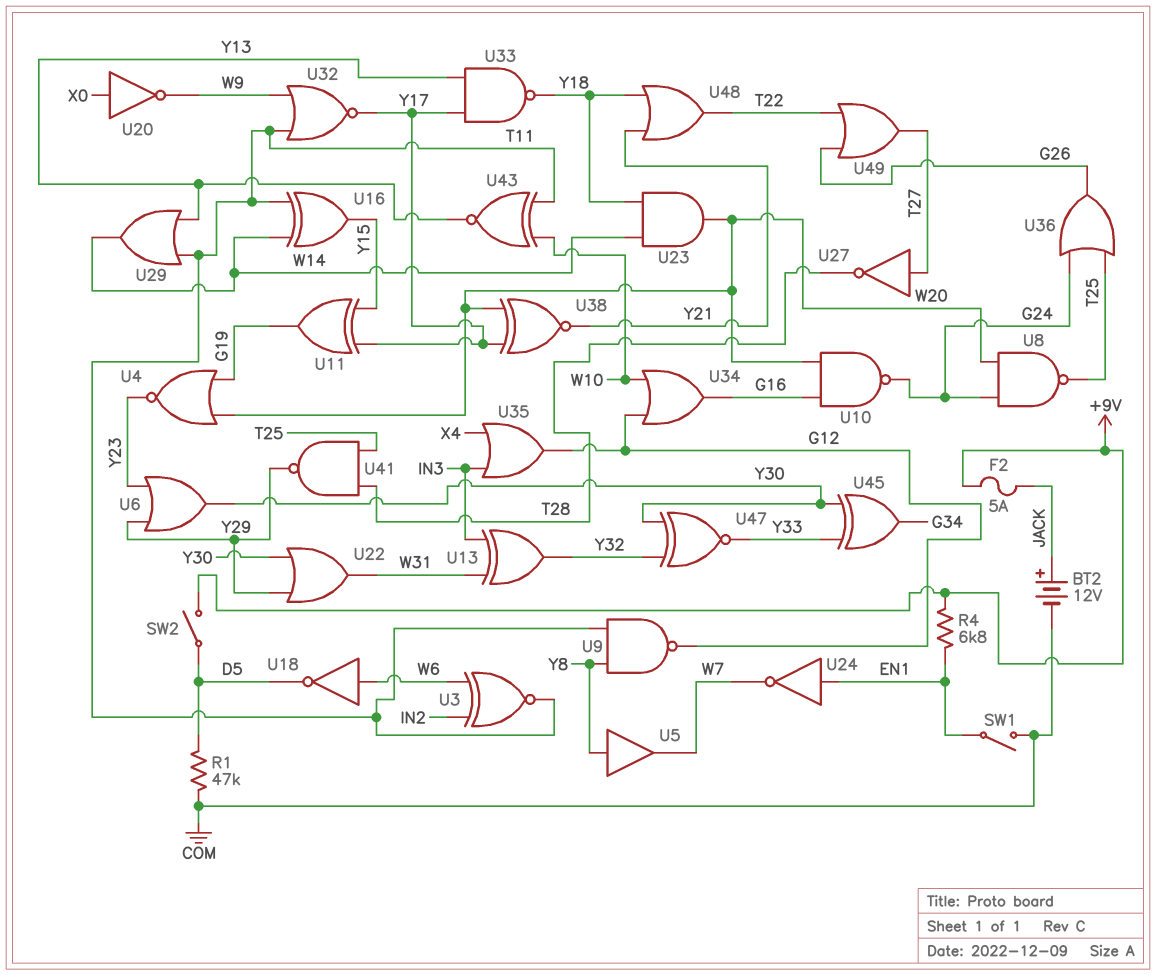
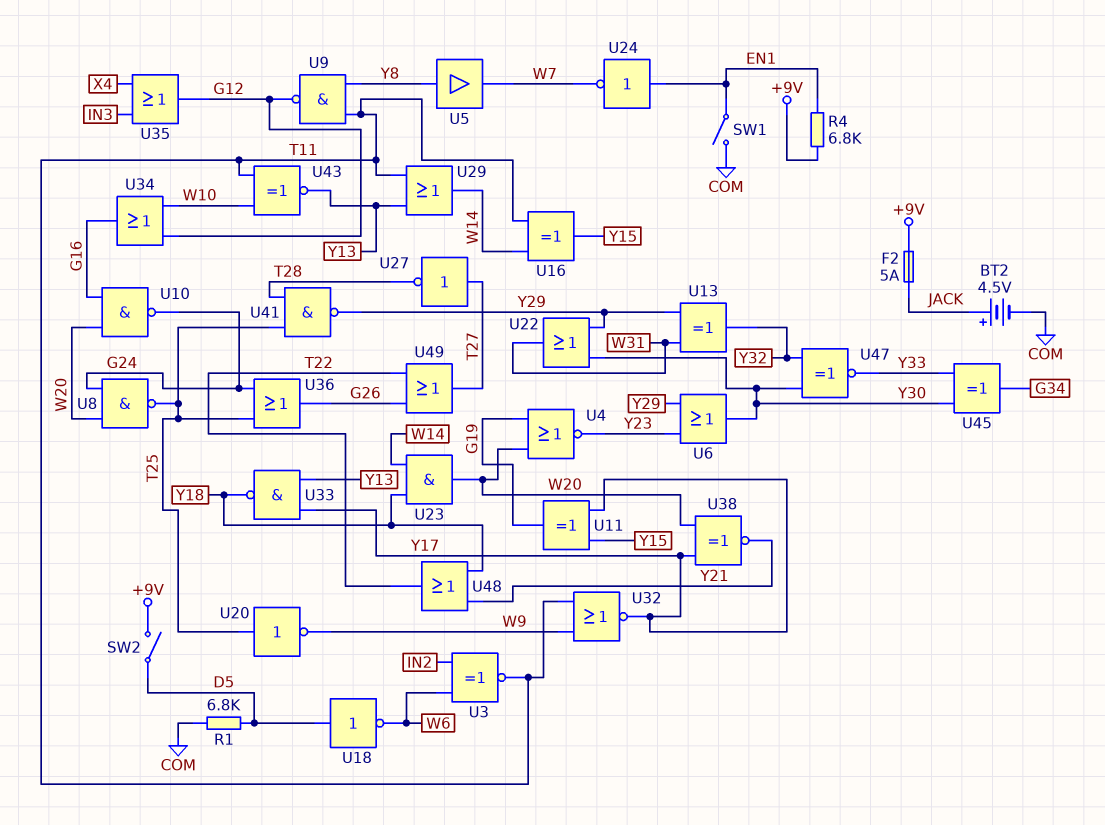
BT2: 12V (plus JACK, minus COM) -> 4.5V (plus JACK, minus COM)
R1: 47k (COM, D5) -> 6.8k (COM, D5)
U13: XOR (in IN3, in W31, out Y32) -> XOR (in W31, in Y29, out Y32)
U18: NOT (in W6, out D5) -> NOT (in D5, out W6)
U20: NOT (in X0, out W9) -> NOT (in T25, out W9)

